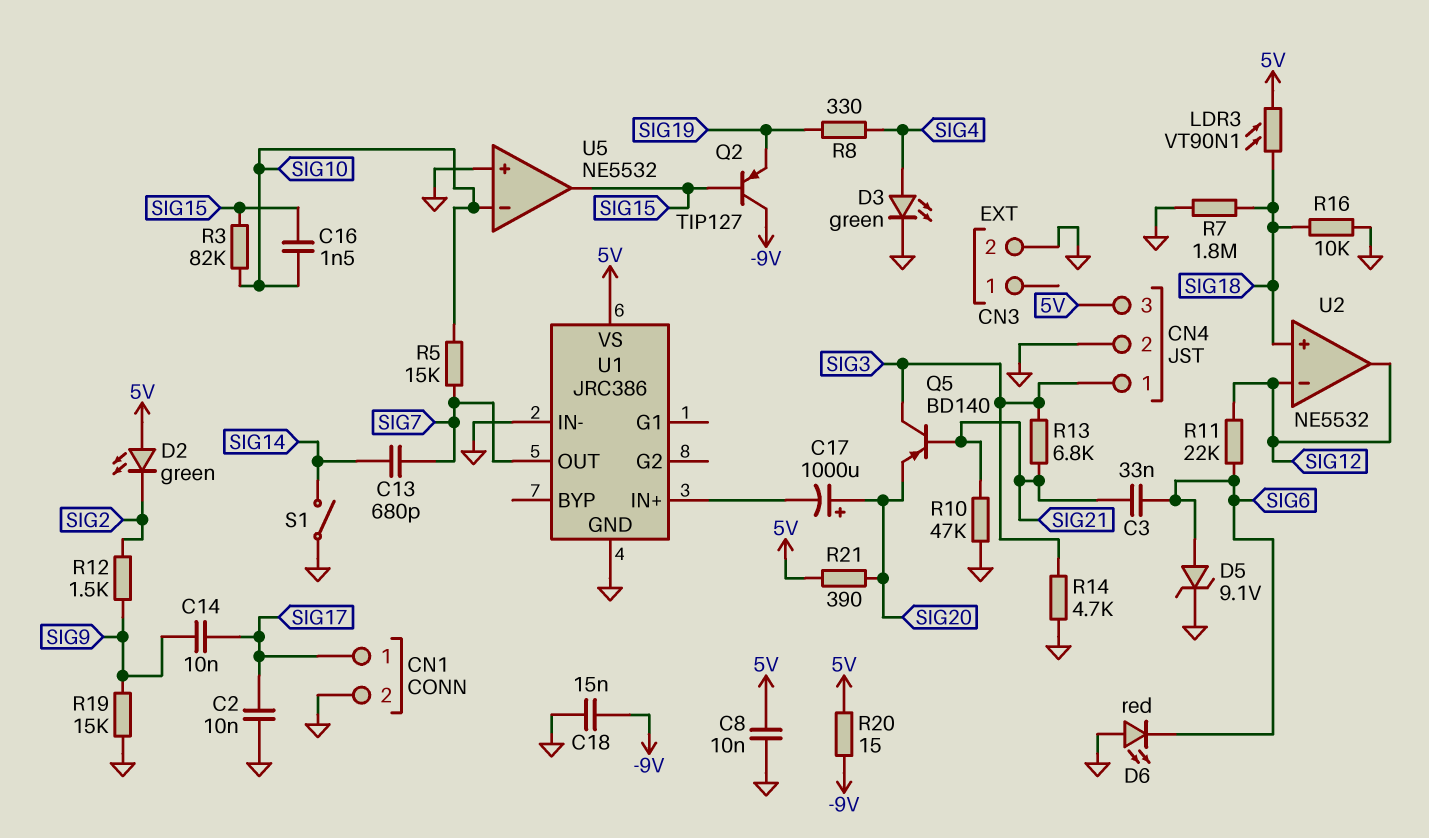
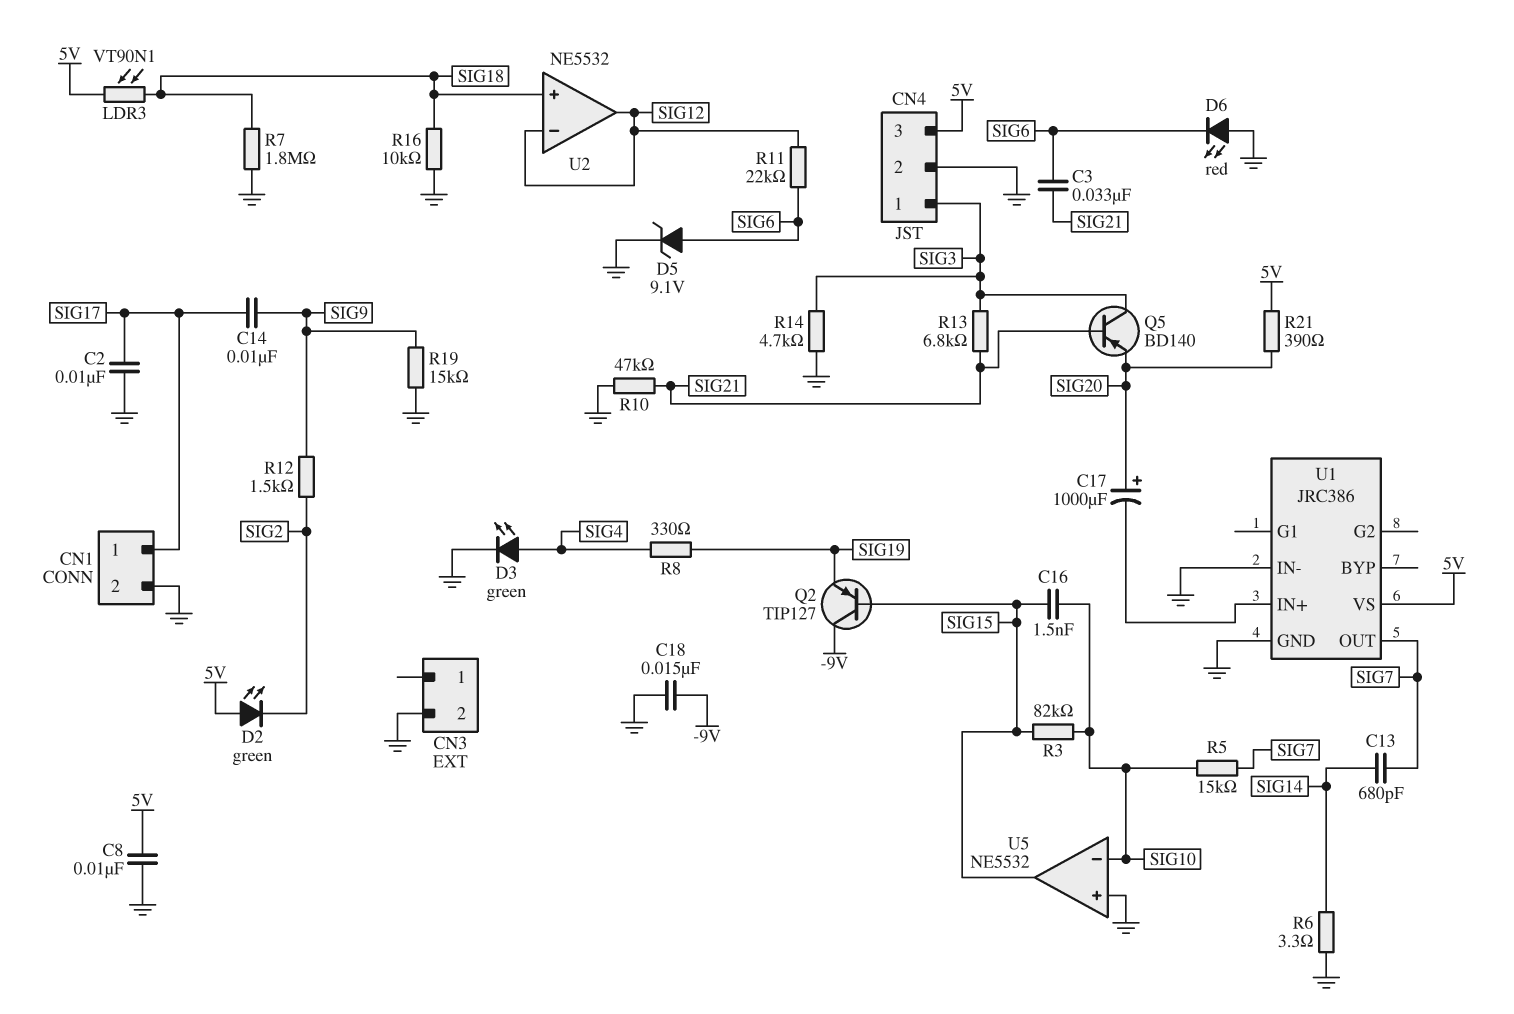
R6: none -> 3.3 (GND, SIG14)
R20: 15 (-9V, 5V) -> none
S1: switch (GND, SIG14) -> none

